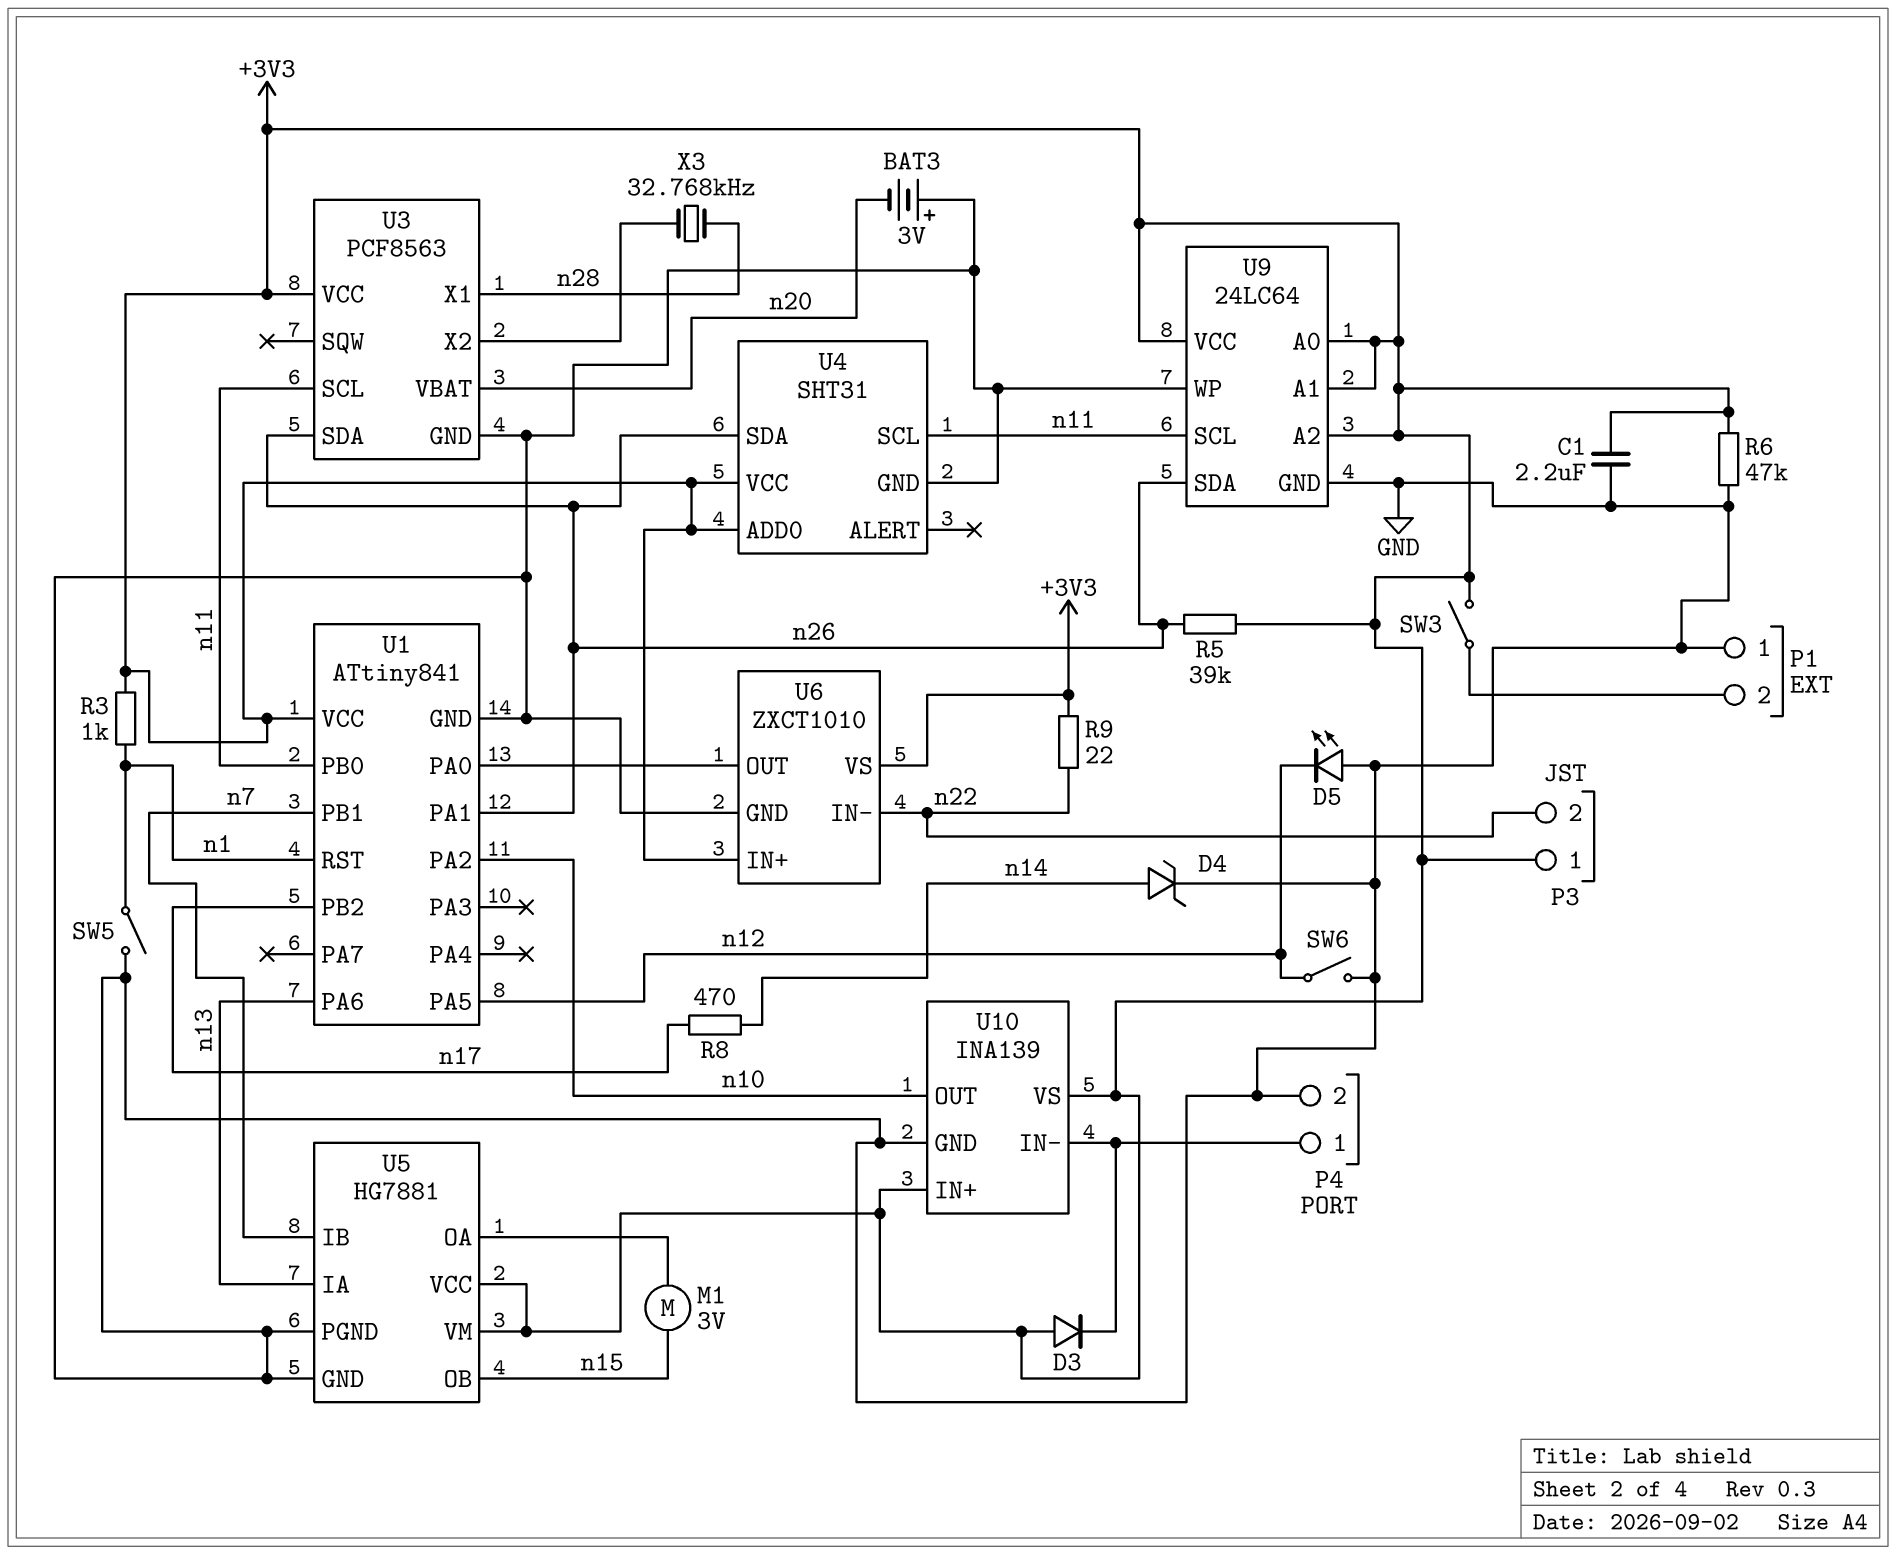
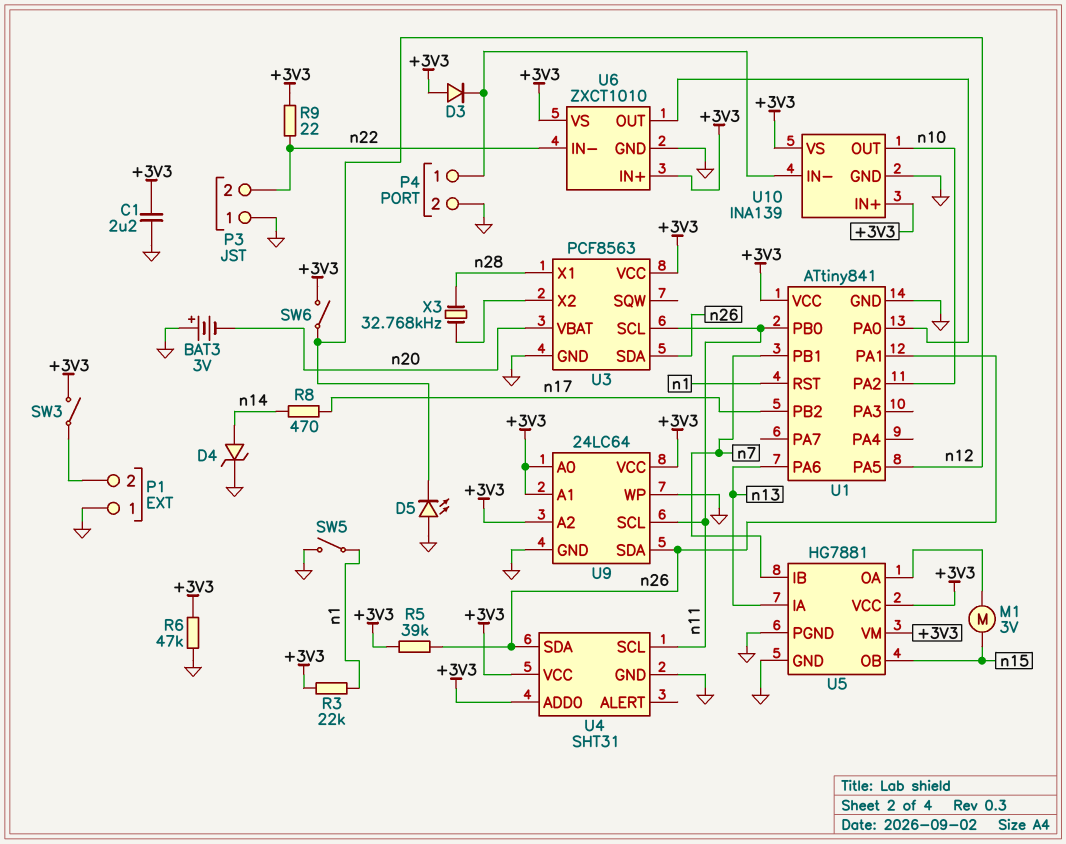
P3 pin 1: +3V3 -> GND
R3: 1k (+3V3, n1) -> 22k (+3V3, n1)
SW6: switch (GND, n12) -> switch (+3V3, n12)

